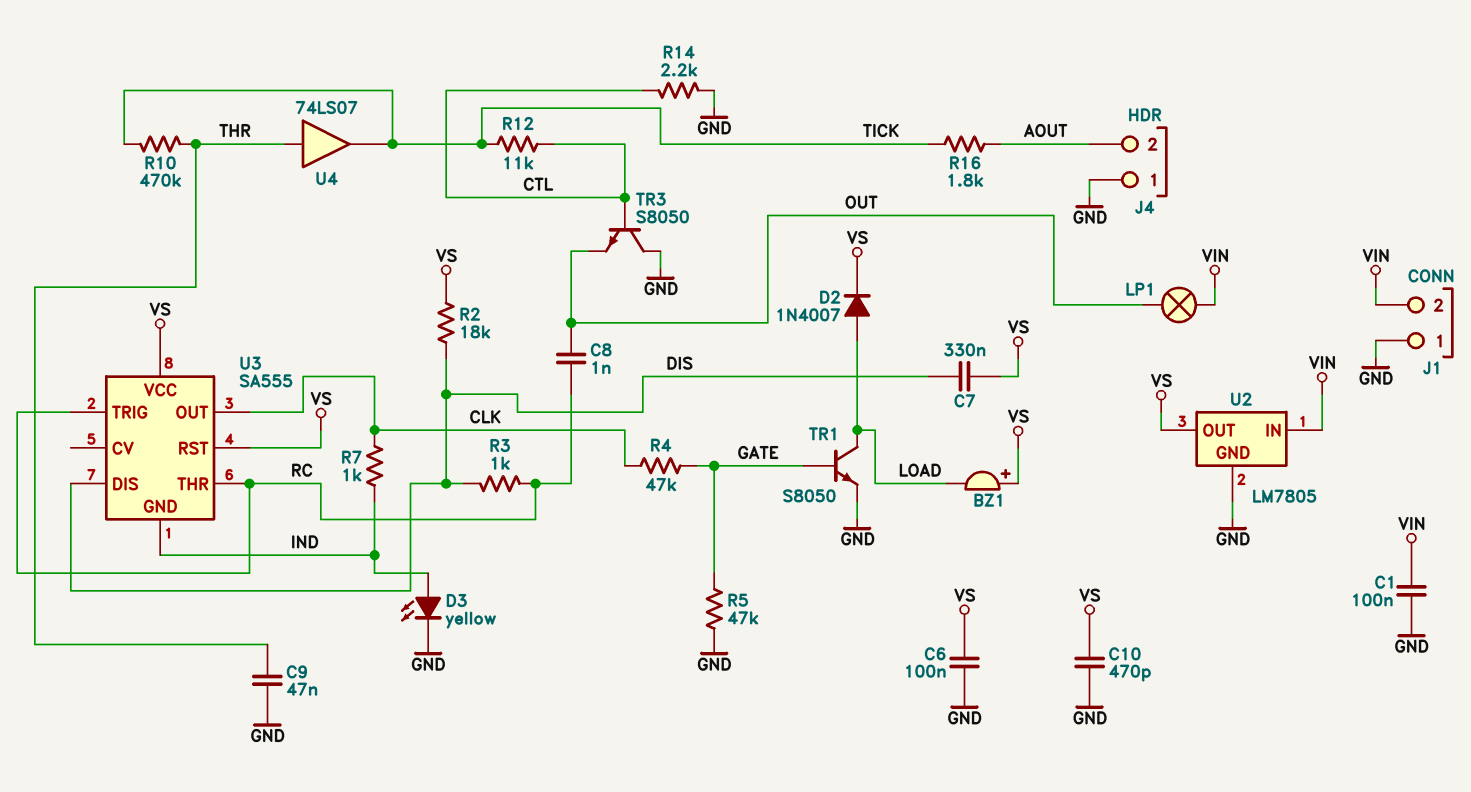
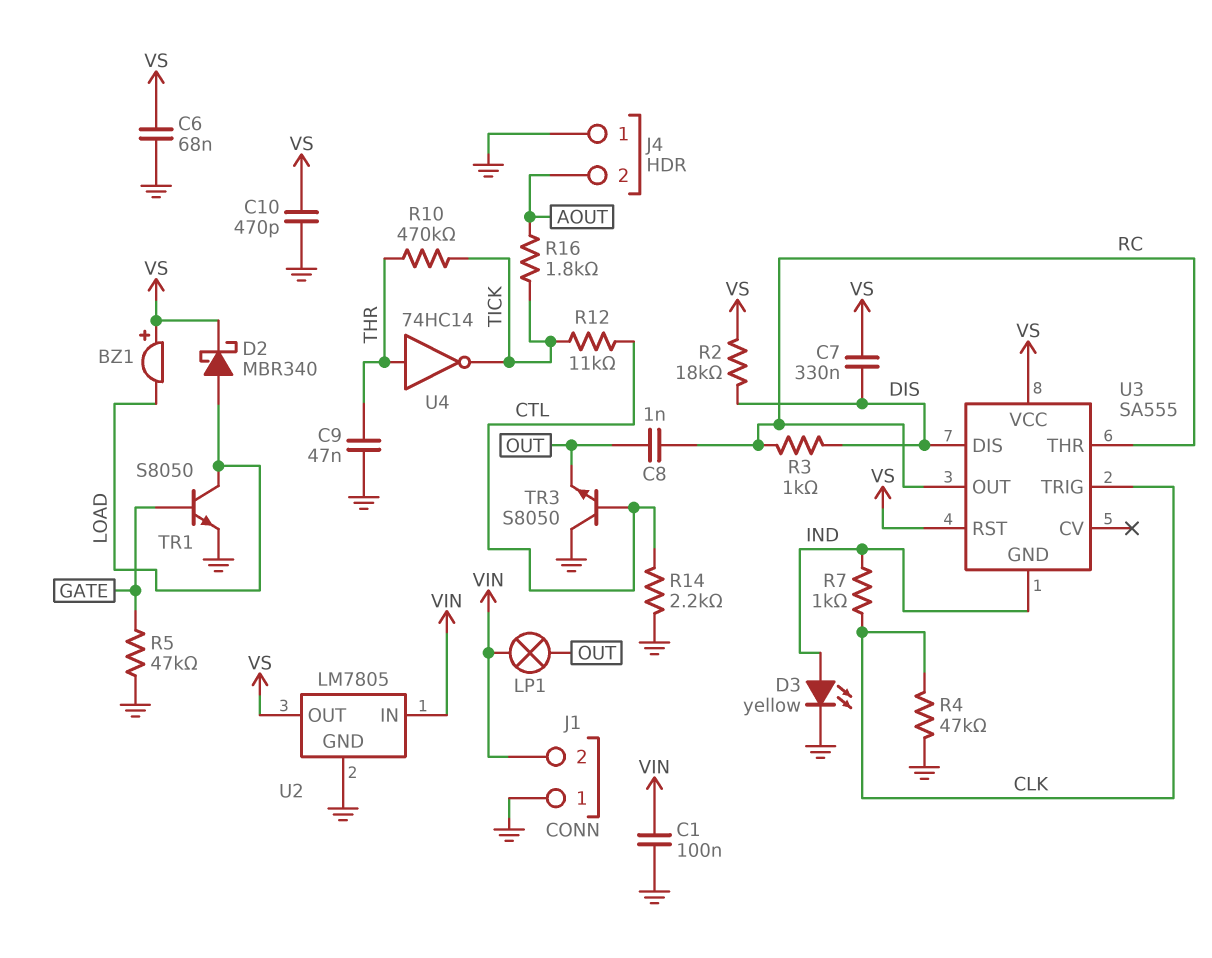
C6: 100nF (GND, VS) -> 68nF (GND, VS)
D2: diode 1N4007 (A LOAD, K VS) -> schottky MBR340 (A LOAD, K VS)
R4: 47k (CLK, GATE) -> 47k (CLK, GND)
U3 pin OUT: CLK -> RC
U3 pin TRIG: RC -> CLK
U4: buffer 74LS07 (in THR, out TICK) -> NOT 74HC14 (in THR, out TICK)

